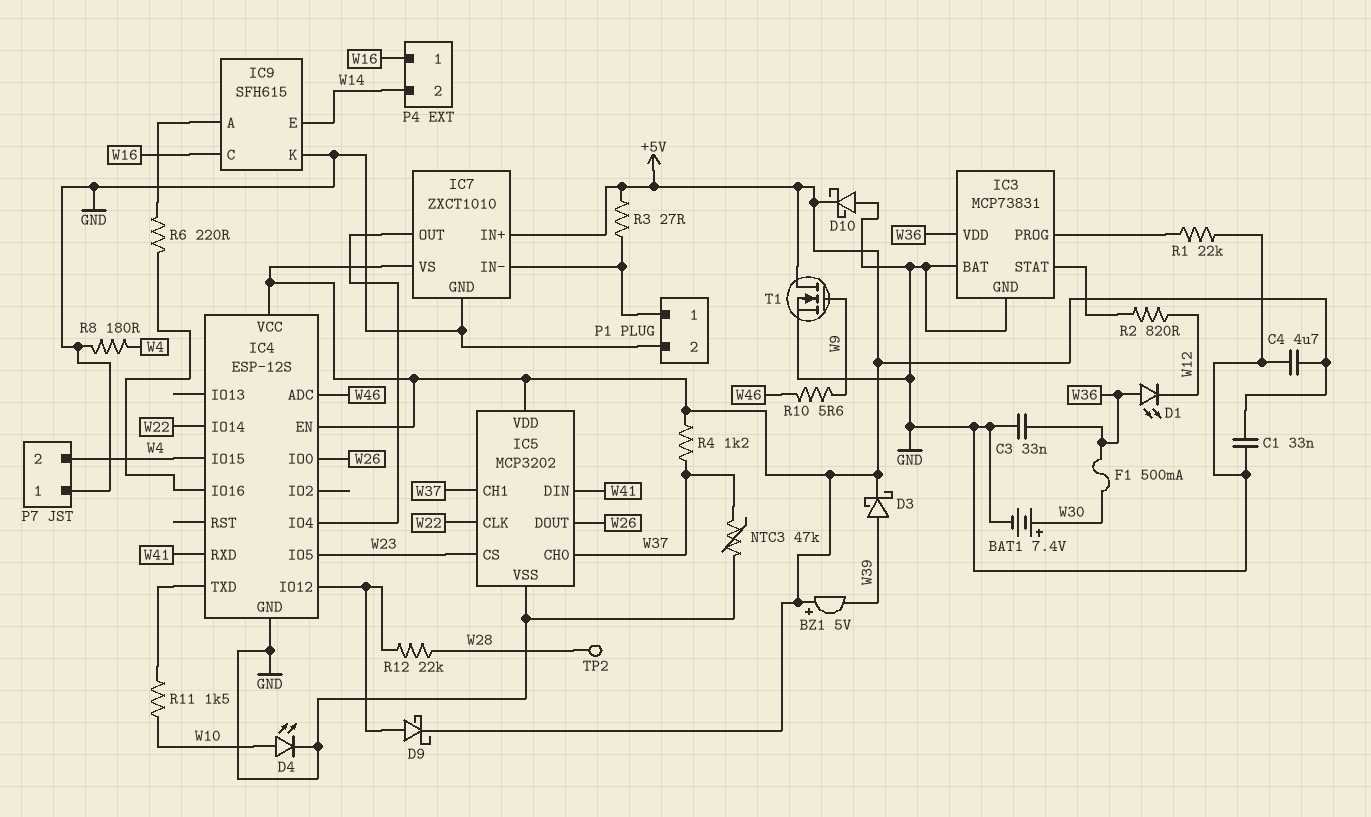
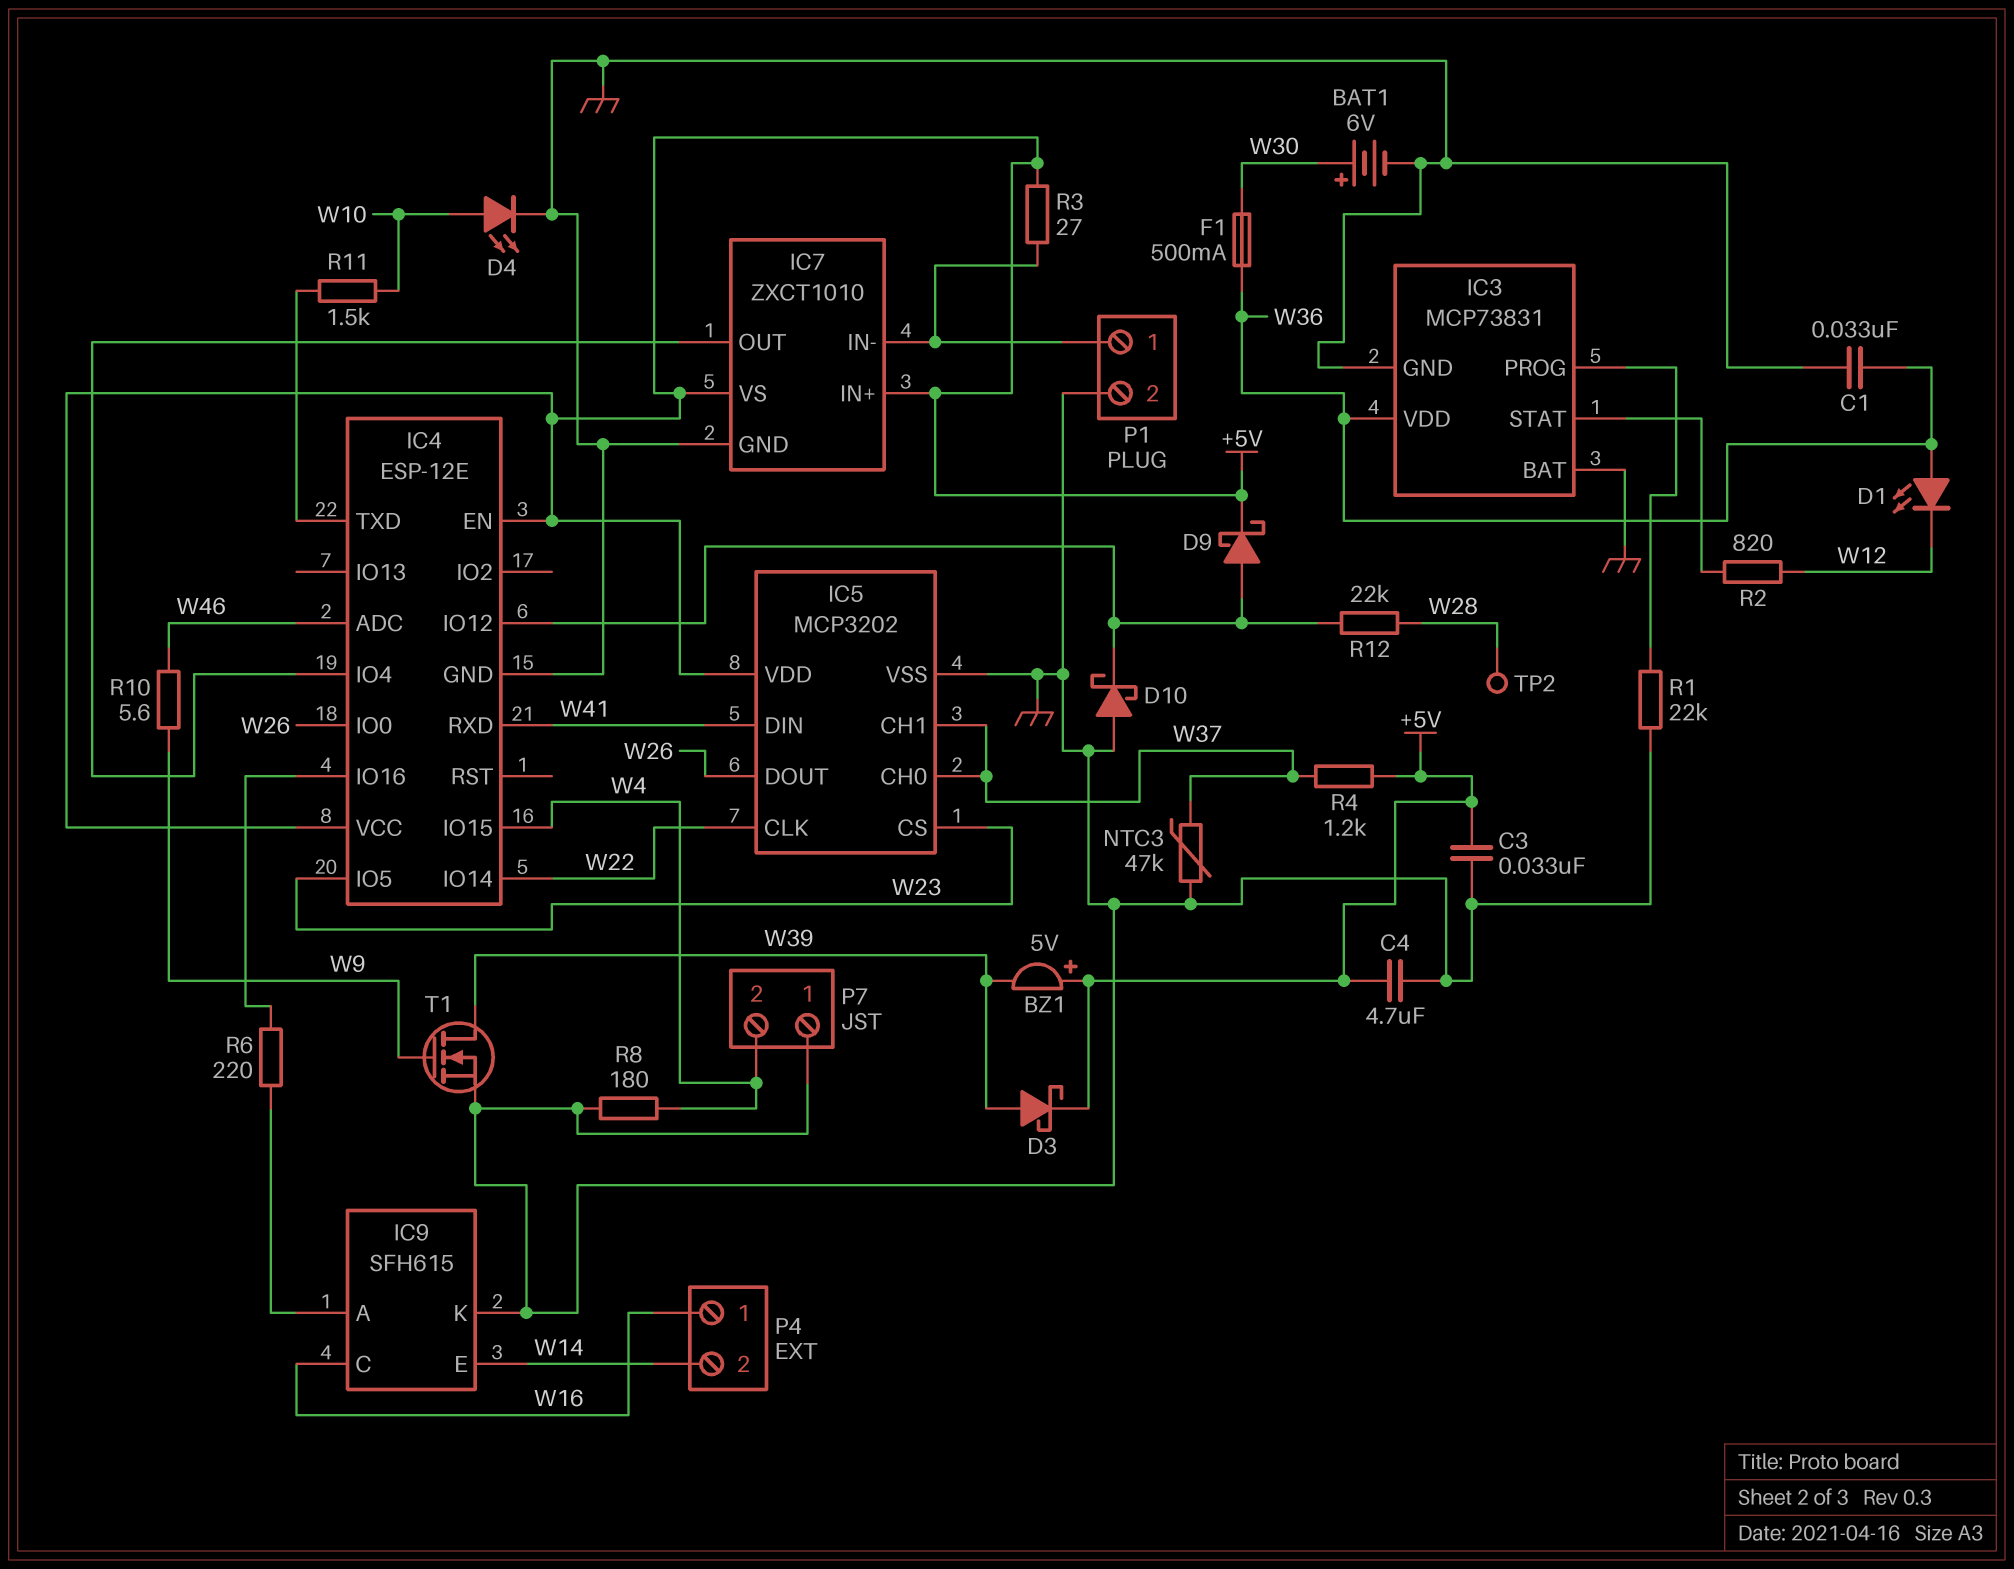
BAT1: 7.4V (plus W30, minus GND) -> 6V (plus W30, minus GND)
C1: 33nF (+5V, GND) -> 33nF (GND, W36)
C3: 33nF (GND, W36) -> 33nF (+5V, GND)
D10: schottky (A GND, K +5V) -> schottky (A GND, K IC4/IO12)
IC4: ESP-12S -> ESP-12E
T1: NMOS (G W9, D +5V, S GND) -> NMOS (G W9, D W39, S GND)

